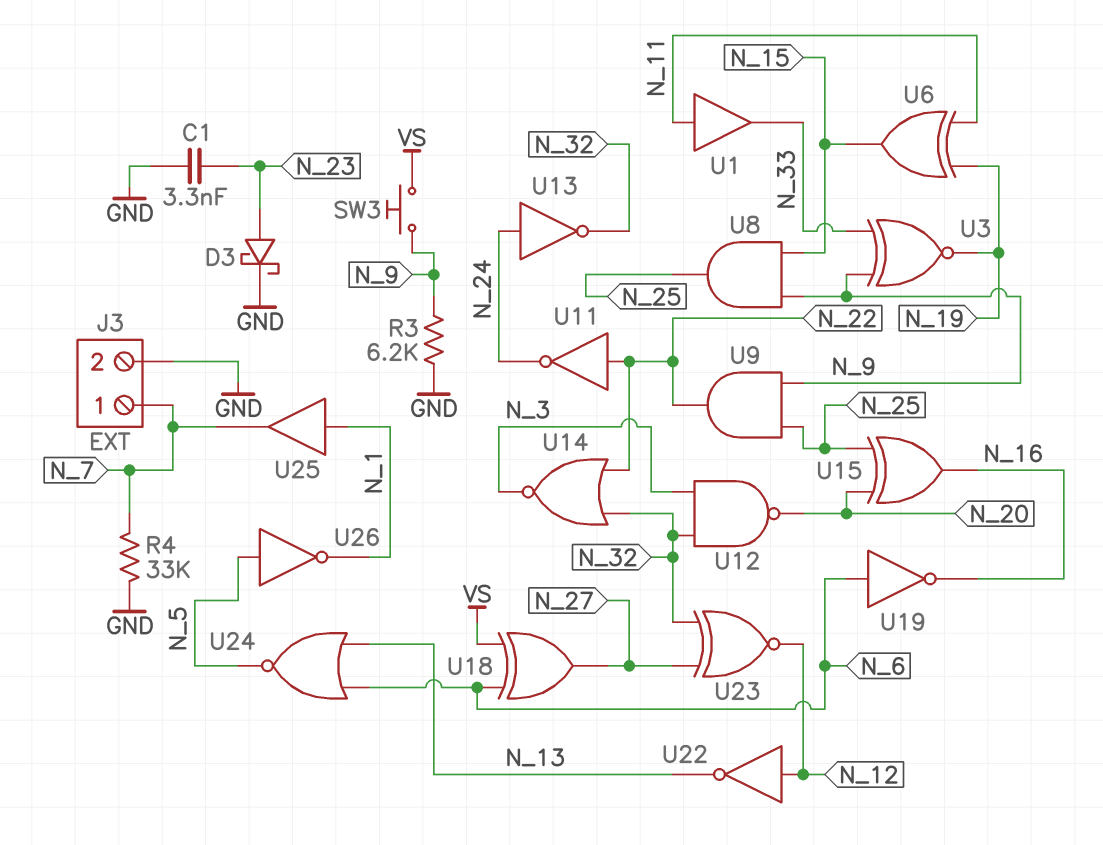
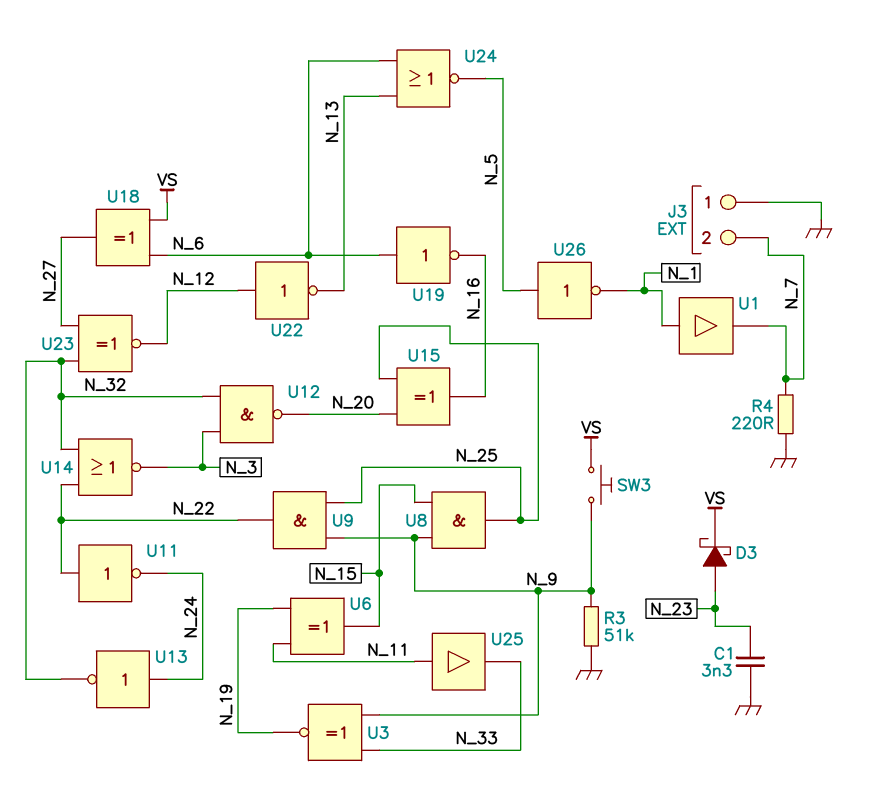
D3: schottky (A N_23, K GND) -> schottky (A N_23, K VS)
J3 pin 1: N_7 -> GND
J3 pin 2: GND -> N_7
R3: 6.2k (GND, N_9) -> 51k (GND, N_9)
R4: 33k (GND, N_7) -> 220 (GND, N_7)
U1: buffer (in N_11, out N_33) -> buffer (in N_1, out N_7)
U25: buffer (in N_1, out N_7) -> buffer (in N_11, out N_33)

